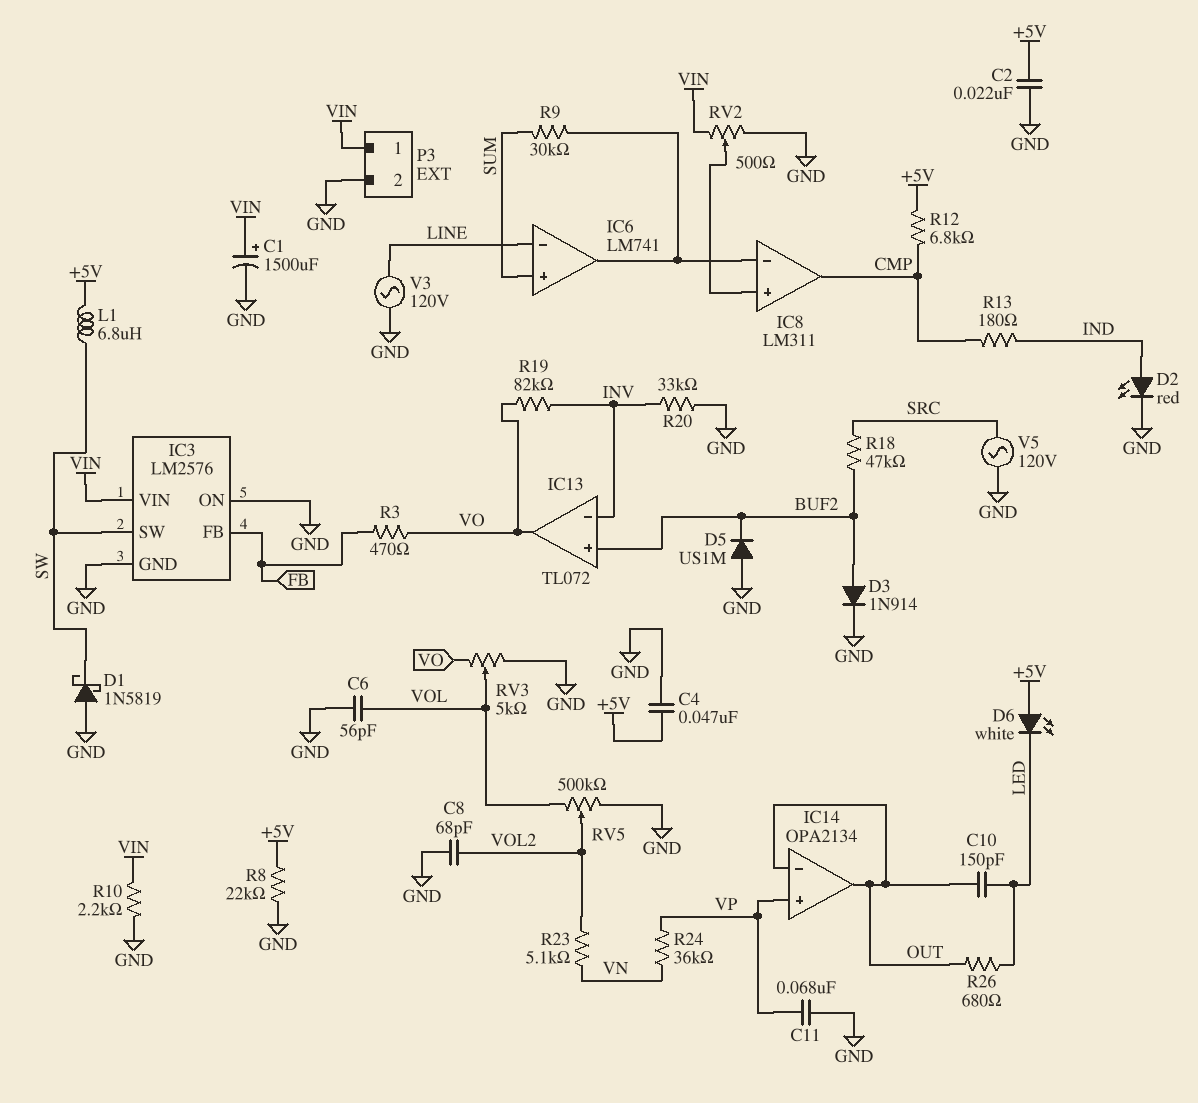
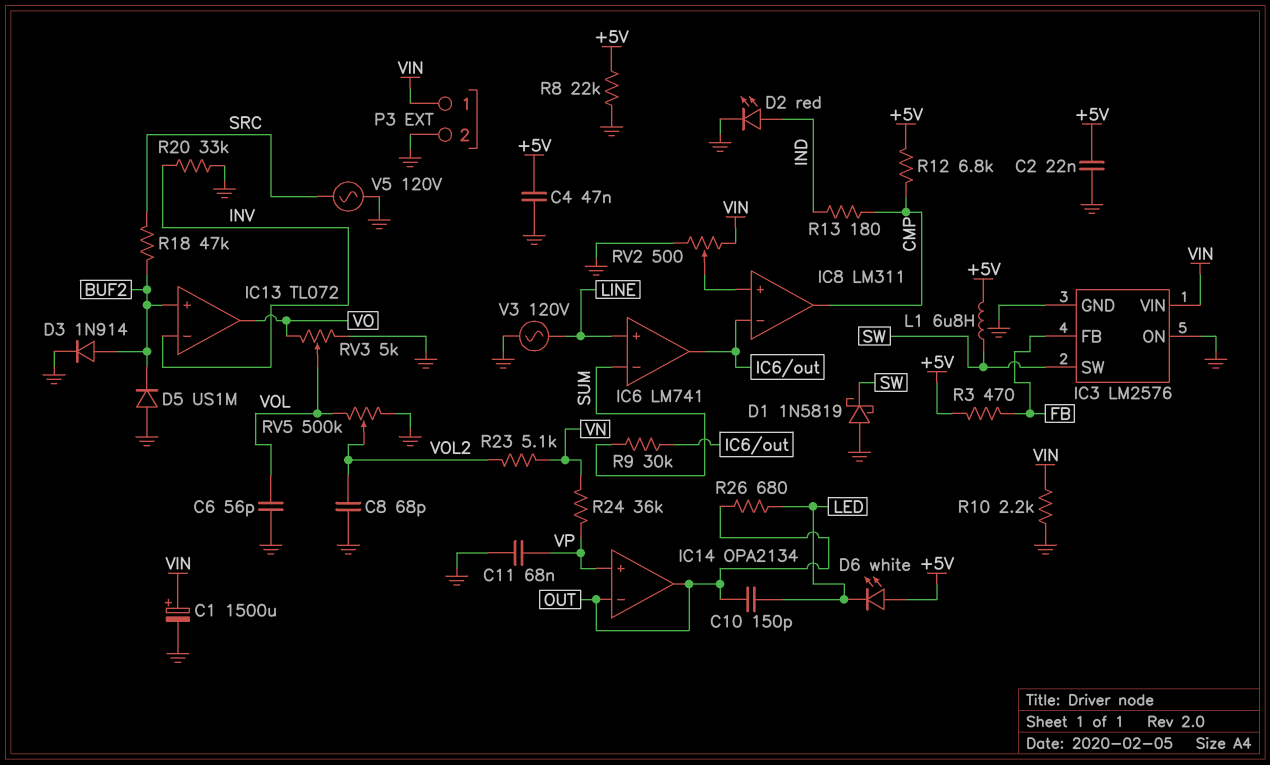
IC6 pin in+: SUM -> LINE
IC6 pin in-: LINE -> SUM
R3: 470 (FB, VO) -> 470 (+5V, FB)
R19: 82k (INV, VO) -> none

